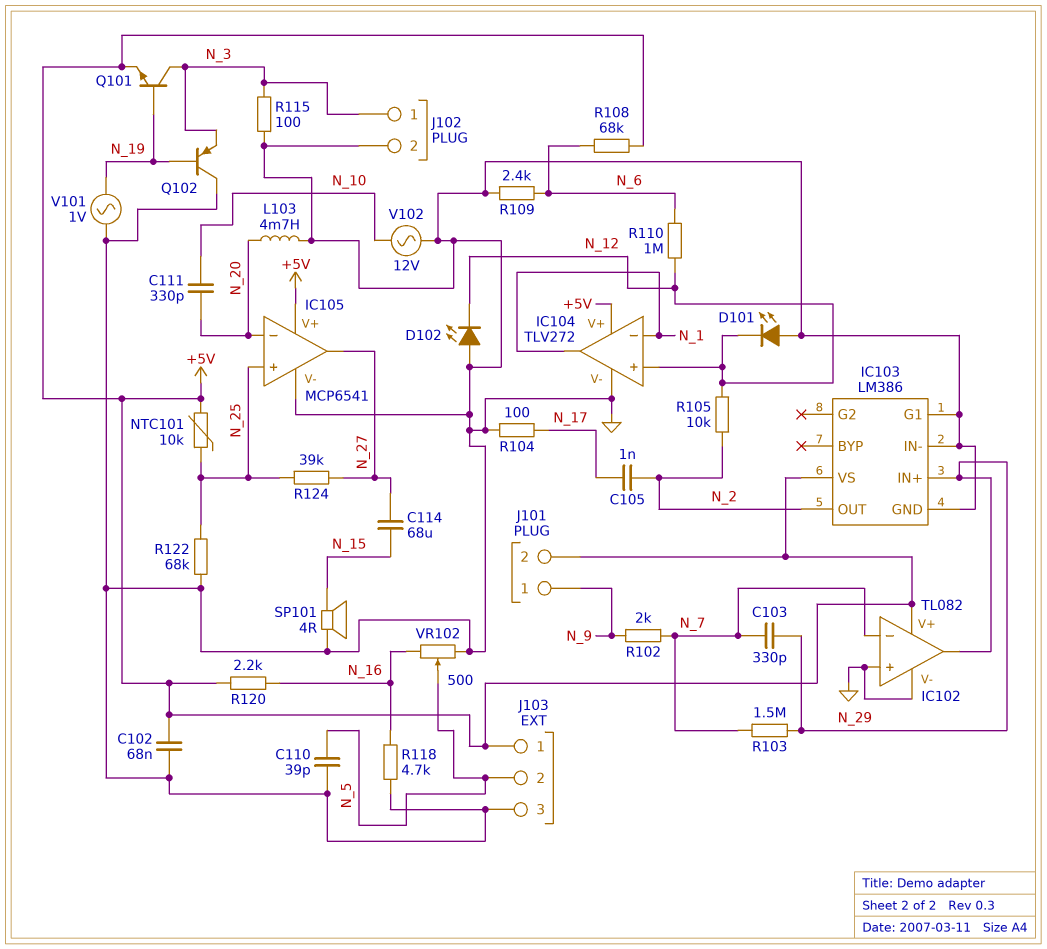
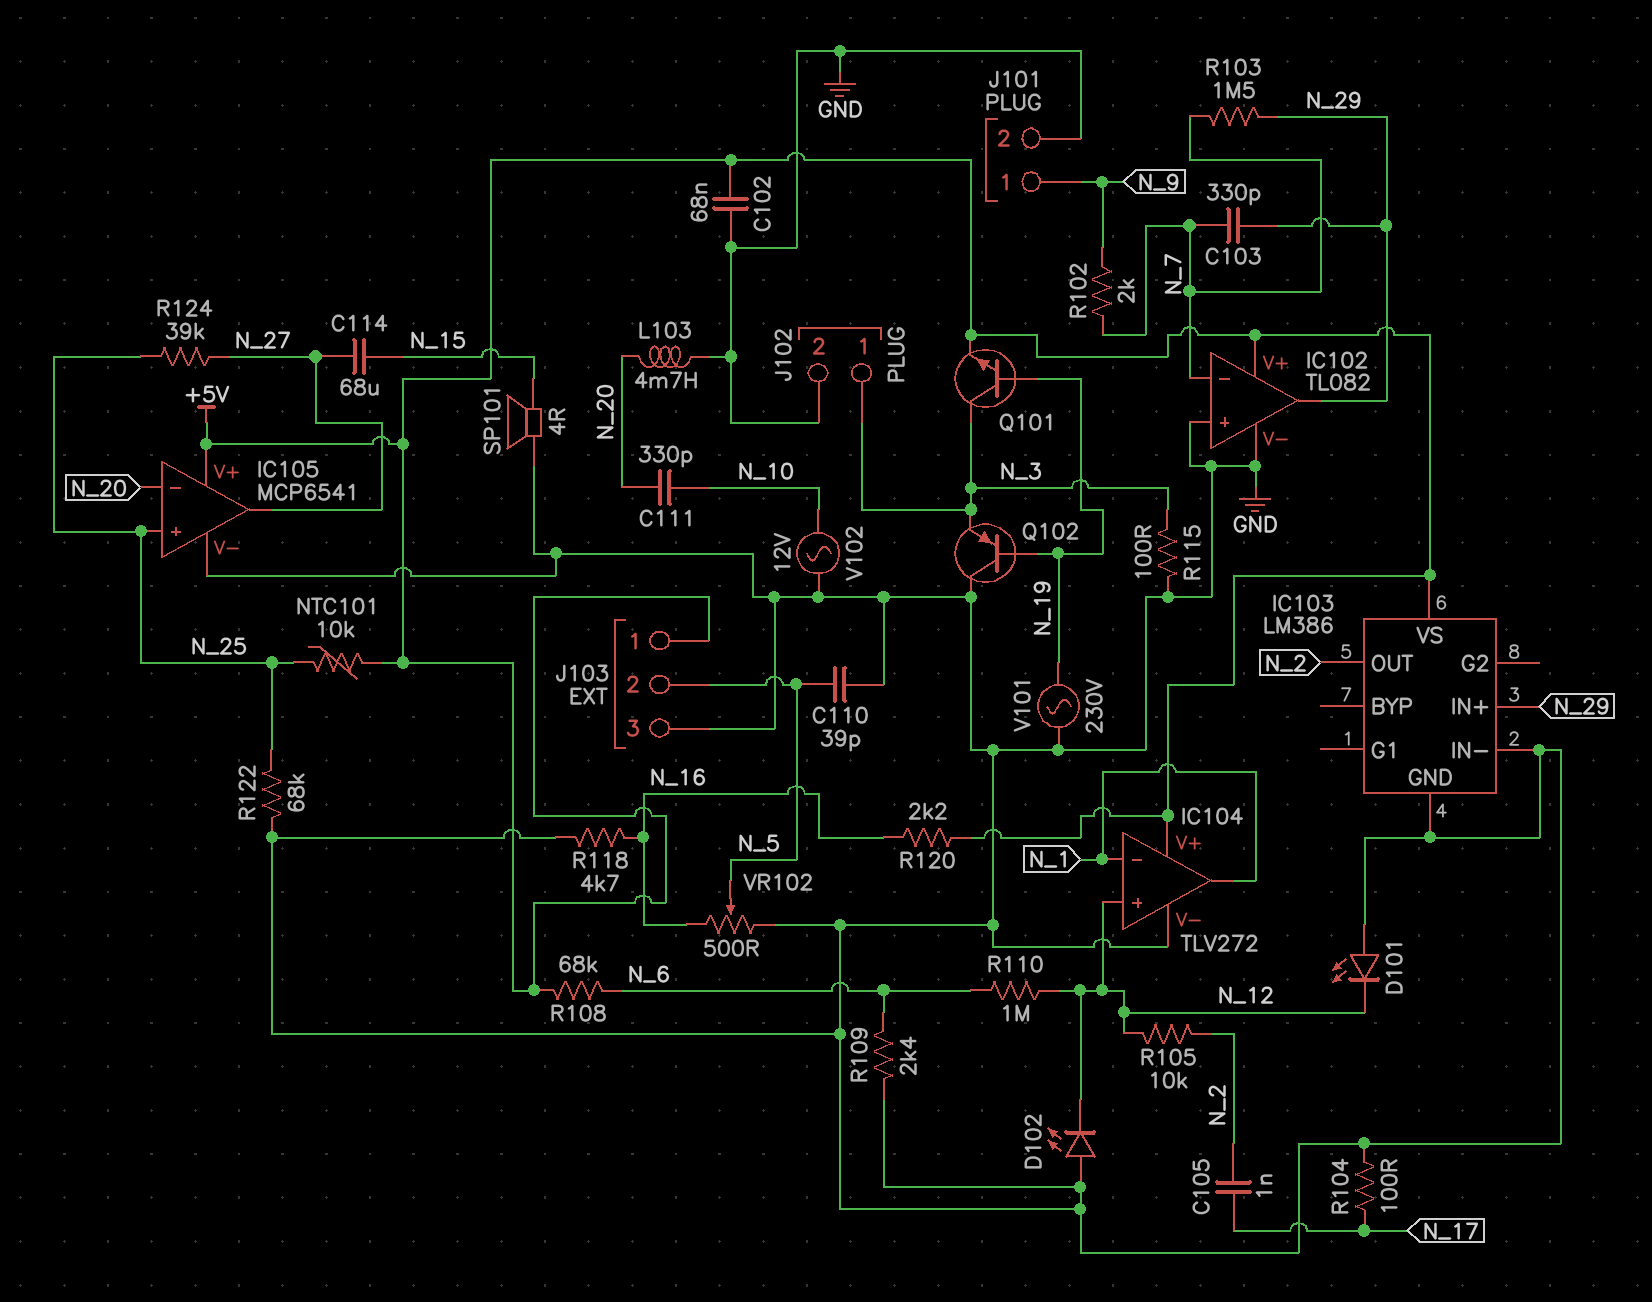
IC103 pin G1: GND -> none
J101 pin 2: +5V -> GND
V101: AC 1V (GND, N_19) -> AC 230V (GND, N_19)

